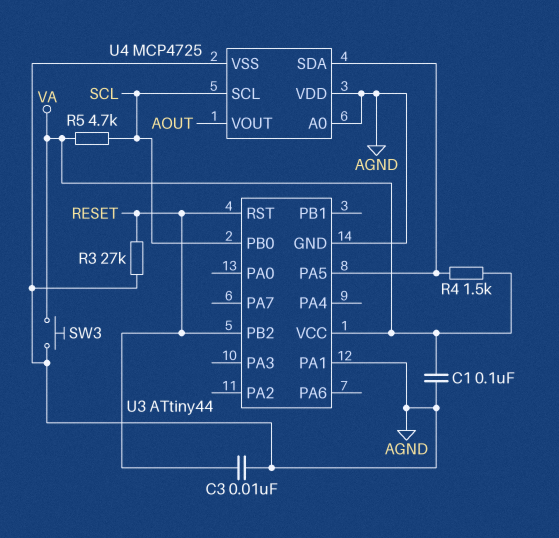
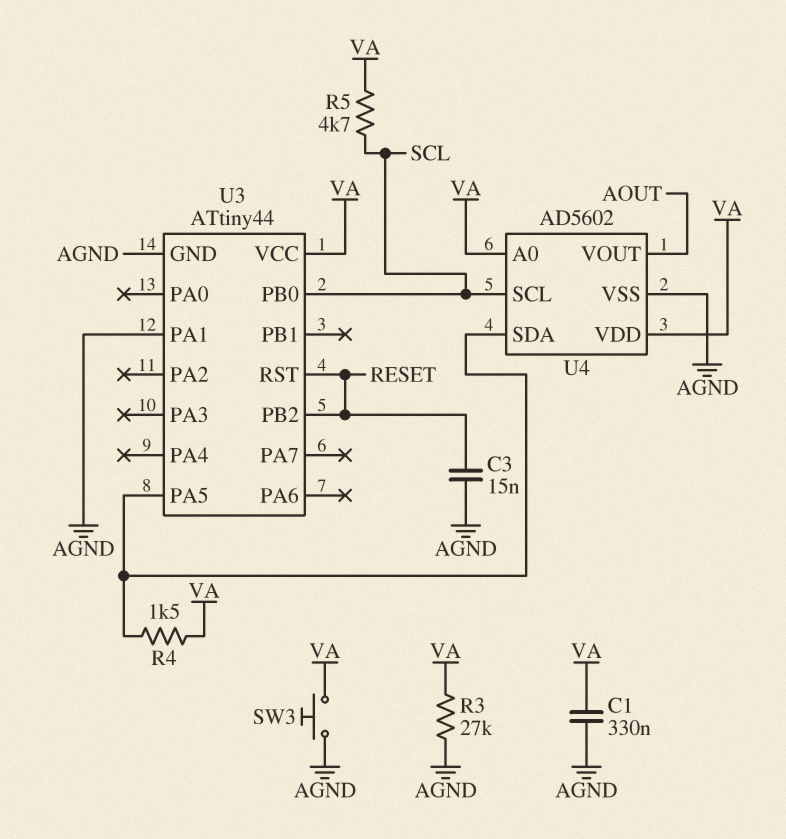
C1: 100nF (AGND, VA) -> 330nF (AGND, VA)
C3: 10nF (AGND, RESET) -> 15nF (AGND, RESET)
R3: 27k (AGND, RESET) -> 27k (AGND, VA)
U4: MCP4725 -> AD5602
U4 pin A0: AGND -> VA
U4 pin VDD: AGND -> VA

